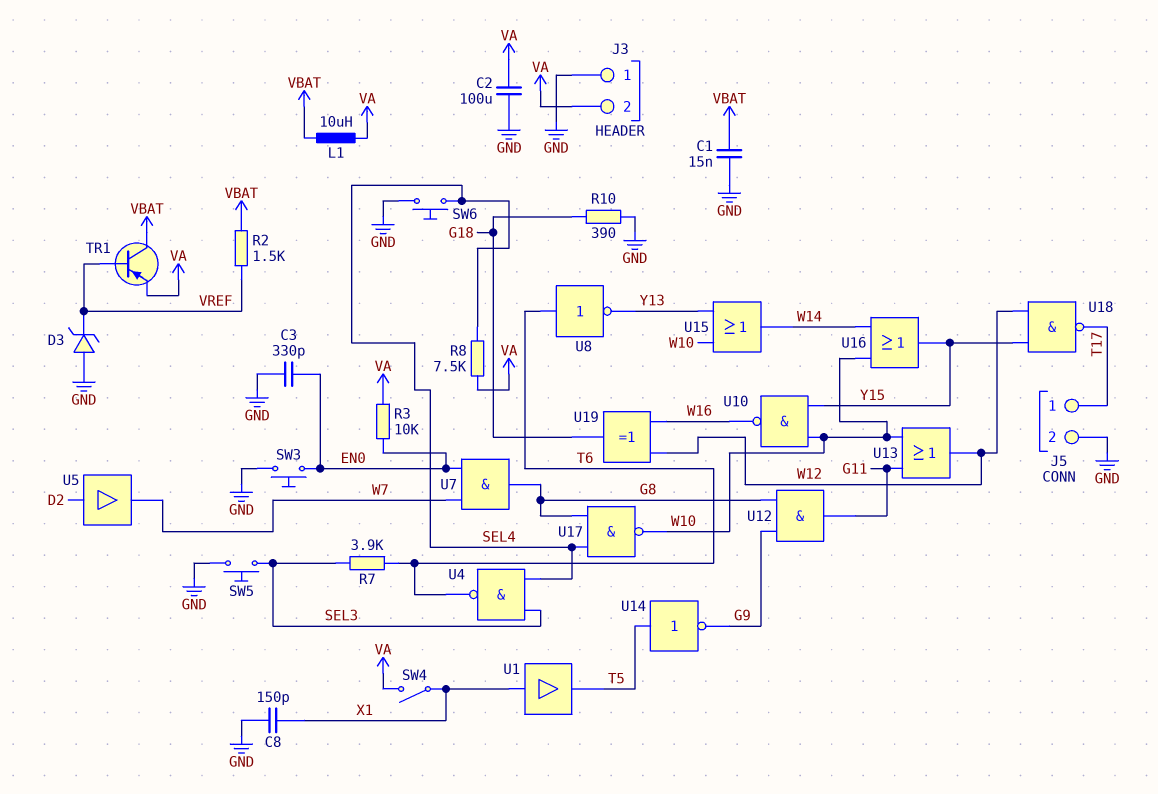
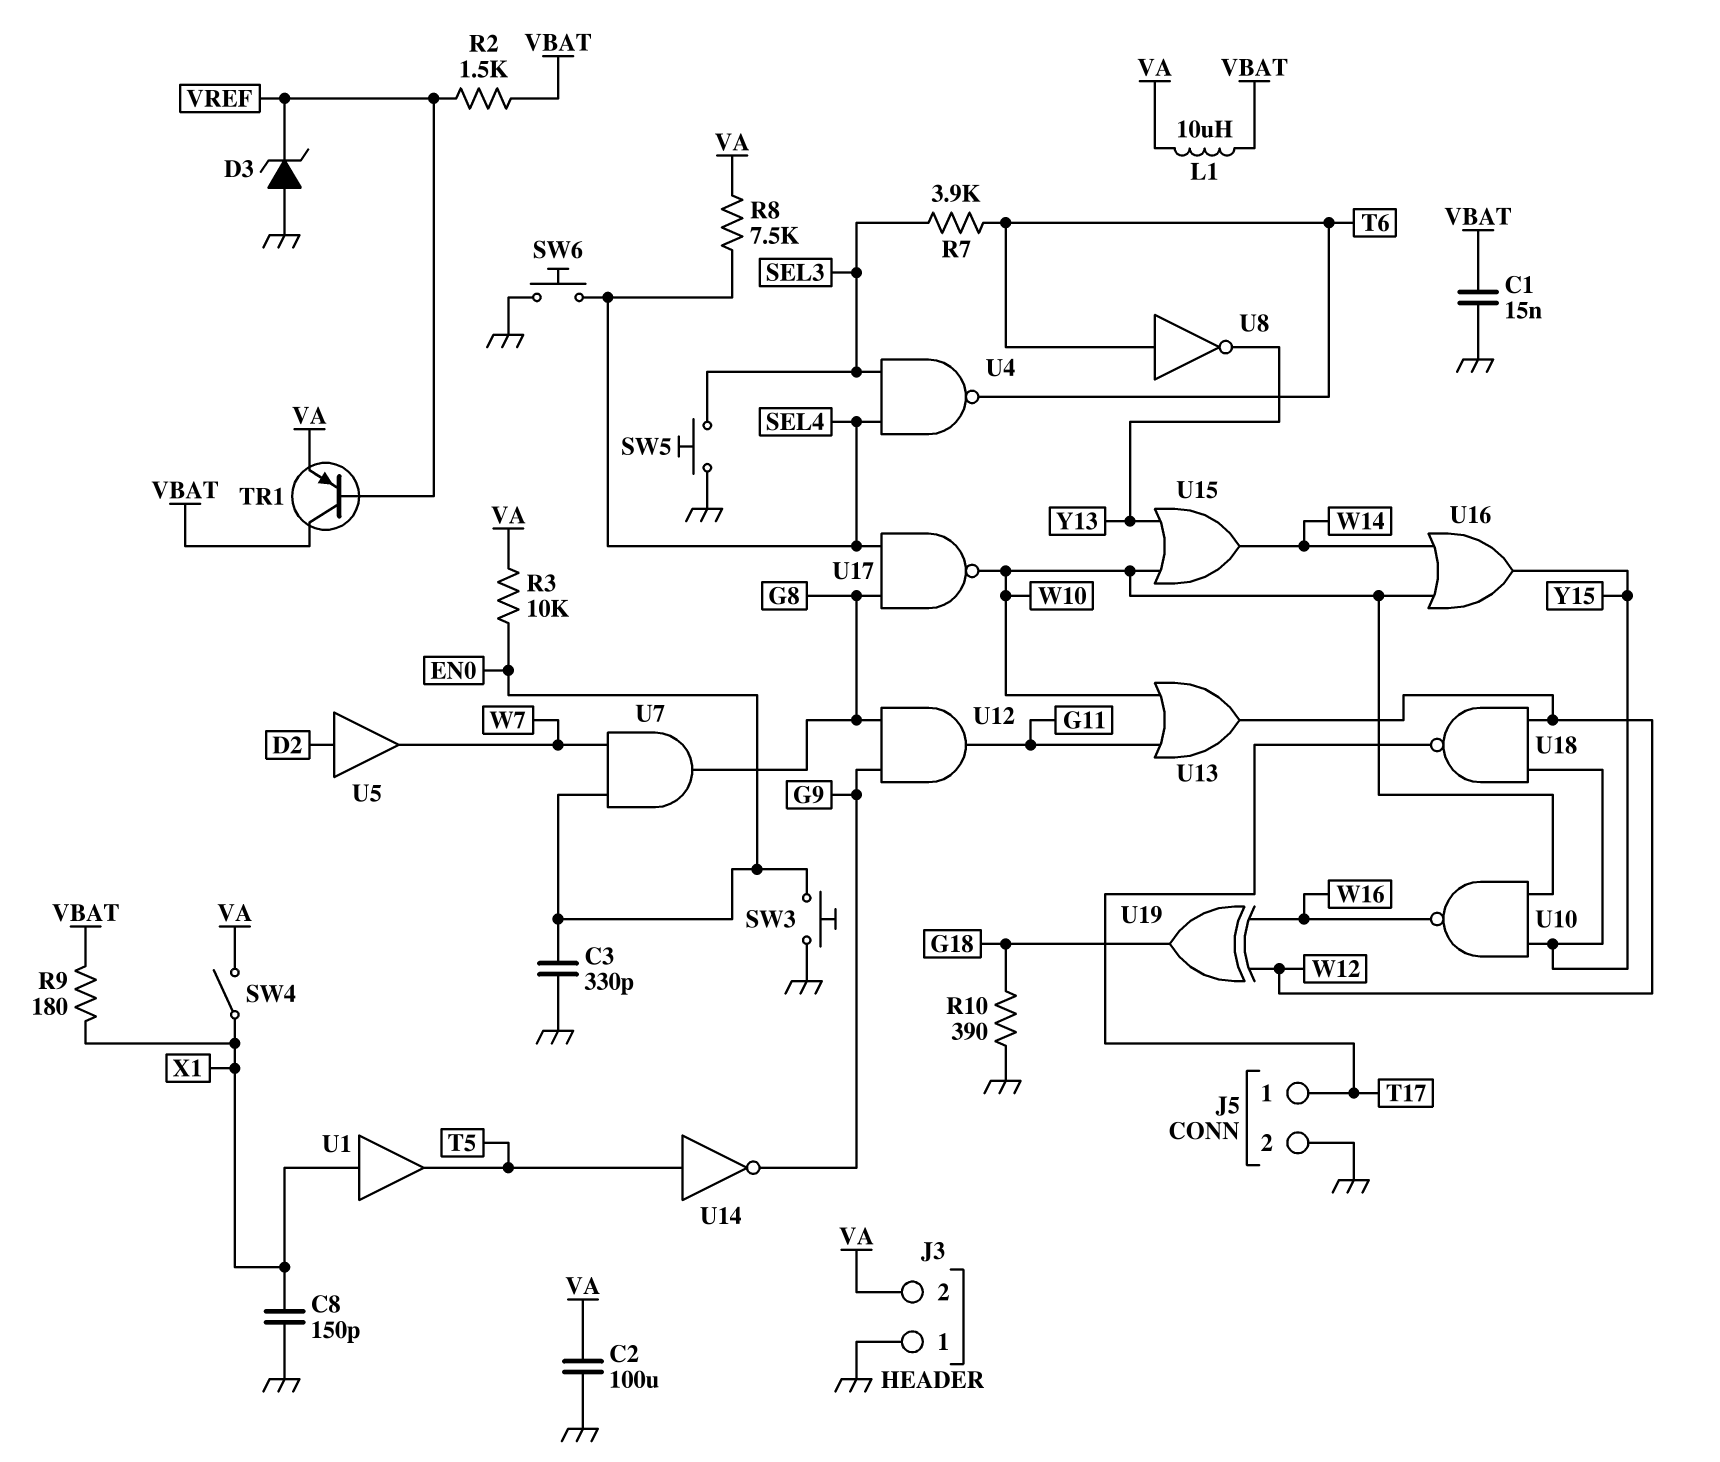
R9: none -> 180 (VBAT, X1)

